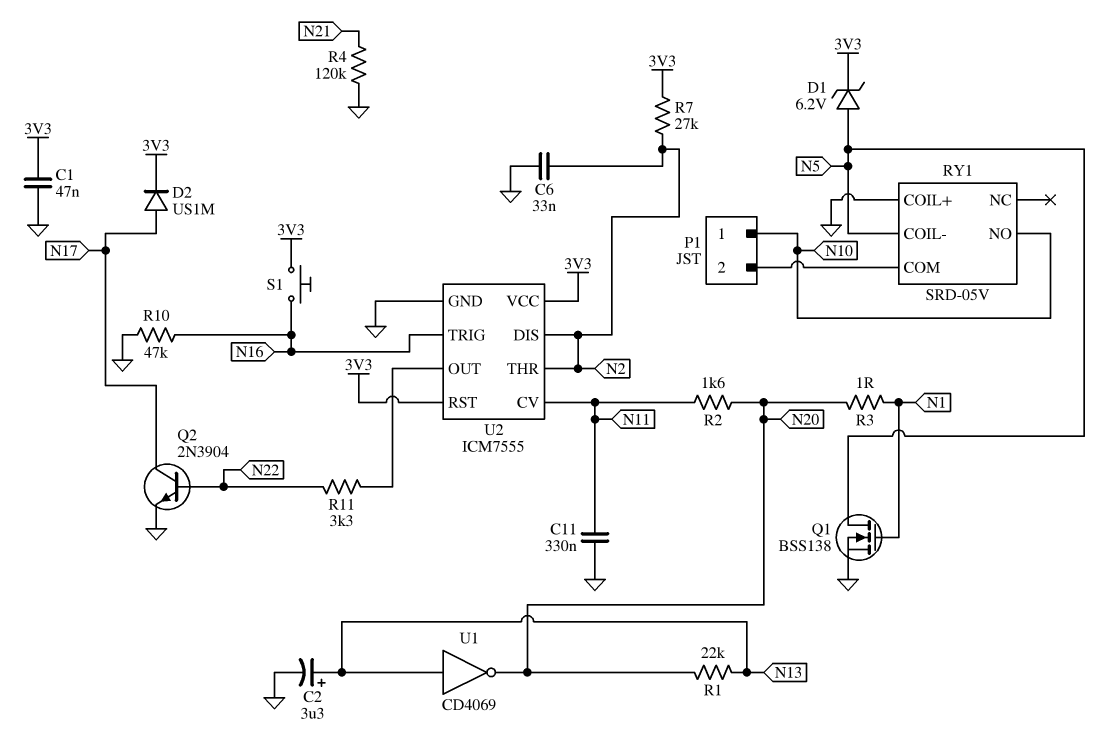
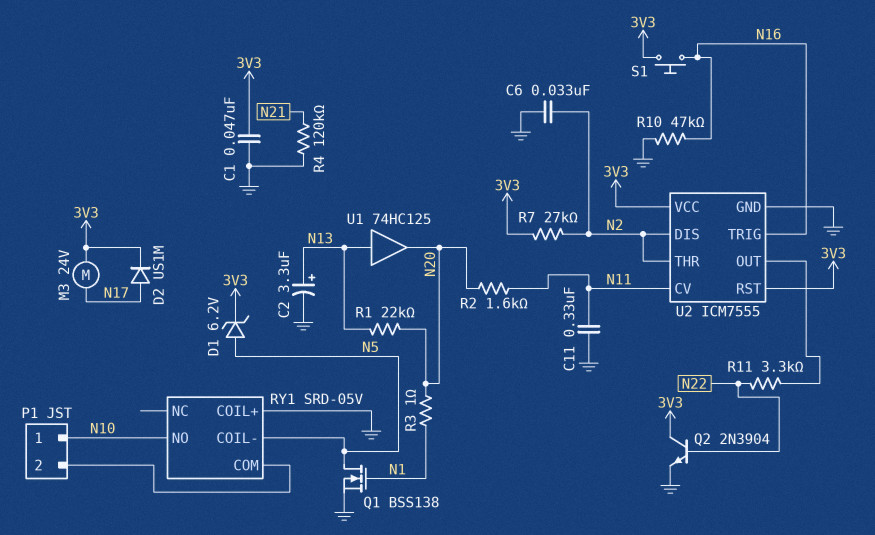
M3: none -> motor 24V (3V3, N17)
Q2: NPN 2N3904 (B N22, C N17, E GND) -> NPN 2N3904 (B N22, C 3V3, E GND)
U1: NOT CD4069 (in N13, out N20) -> buffer 74HC125 (in N13, out N20)

